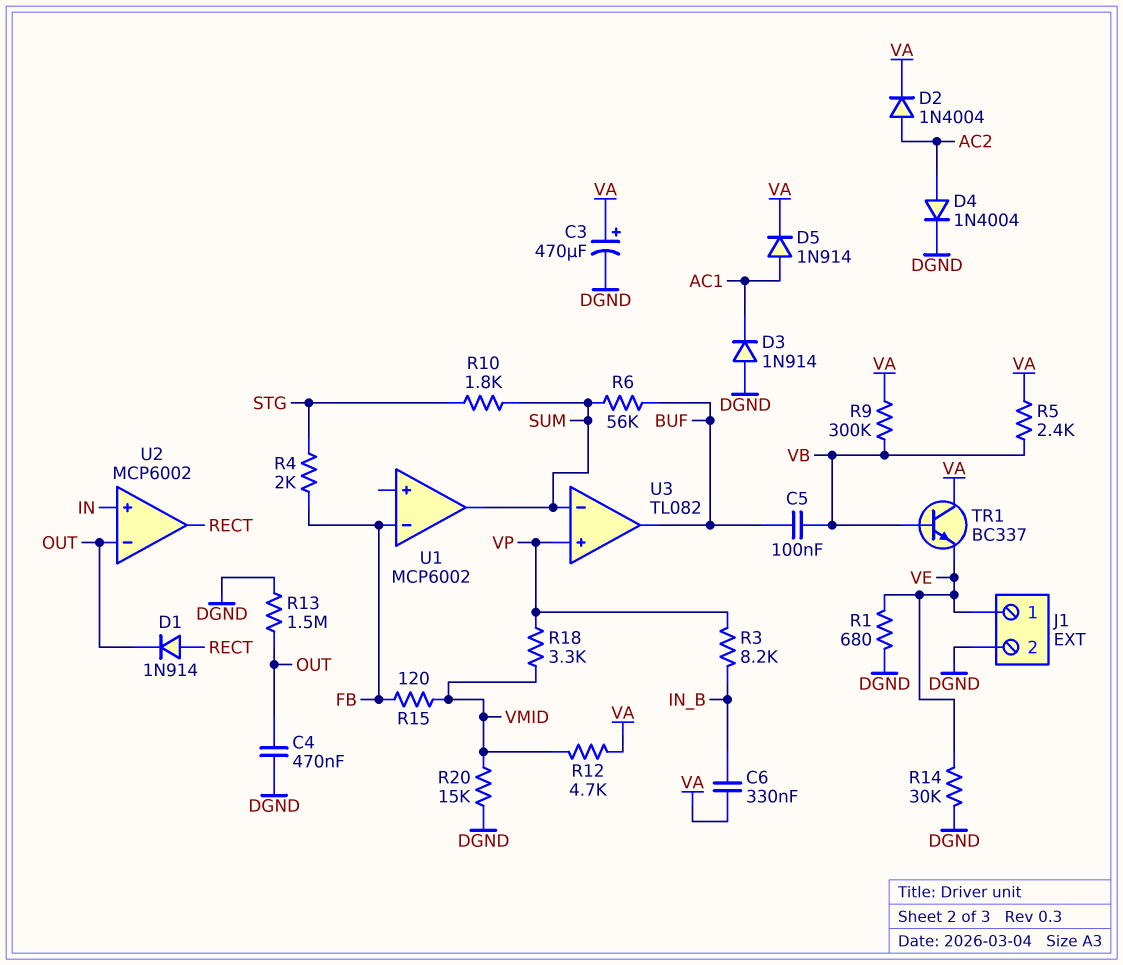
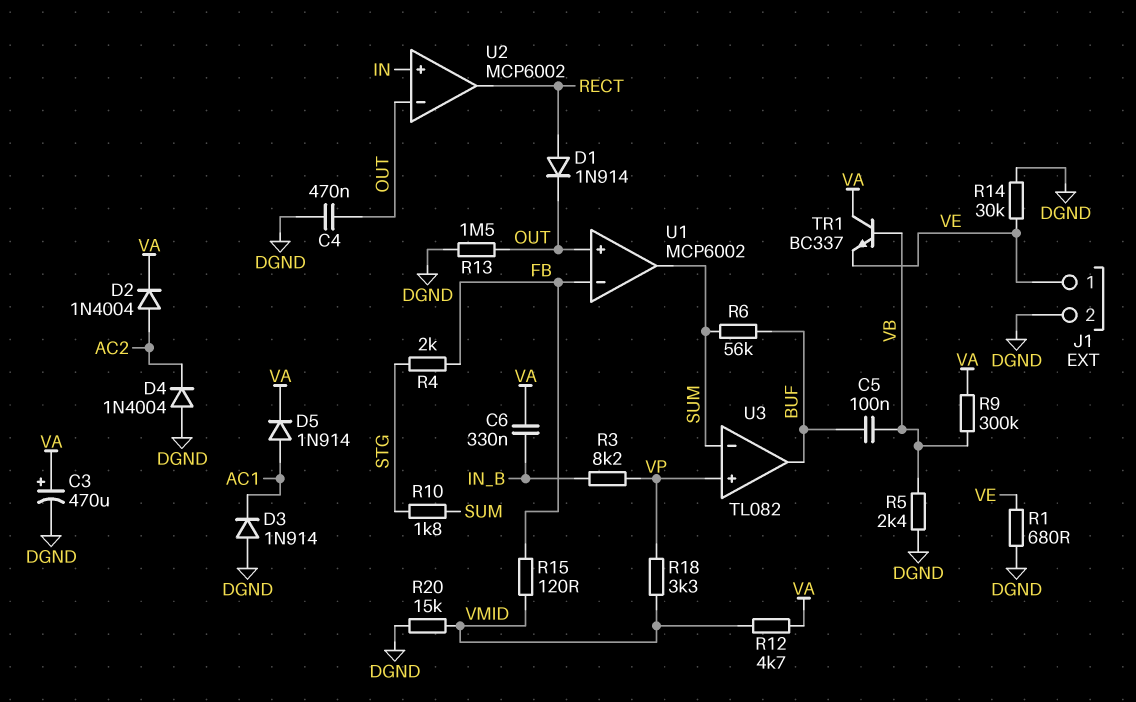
D4: diode 1N4004 (A AC2, K DGND) -> diode 1N4004 (A DGND, K AC2)
R5: 2.4k (VA, VB) -> 2.4k (DGND, VB)
U1 pin in+: none -> OUT

